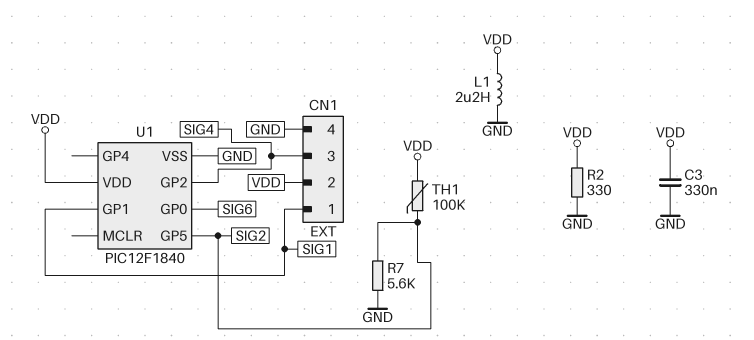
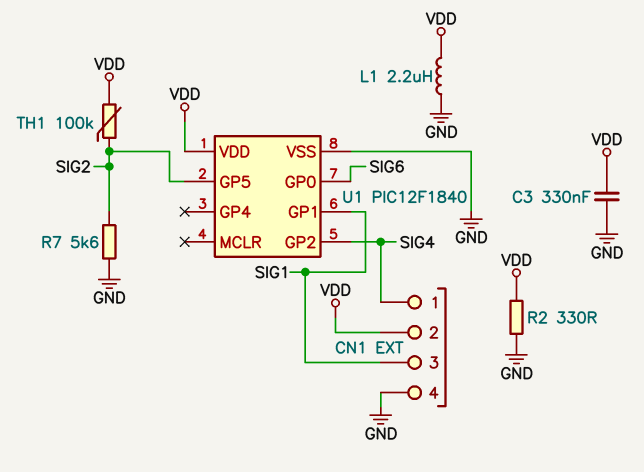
CN1 pin 1: SIG1 -> SIG4
CN1 pin 3: SIG4 -> SIG1

